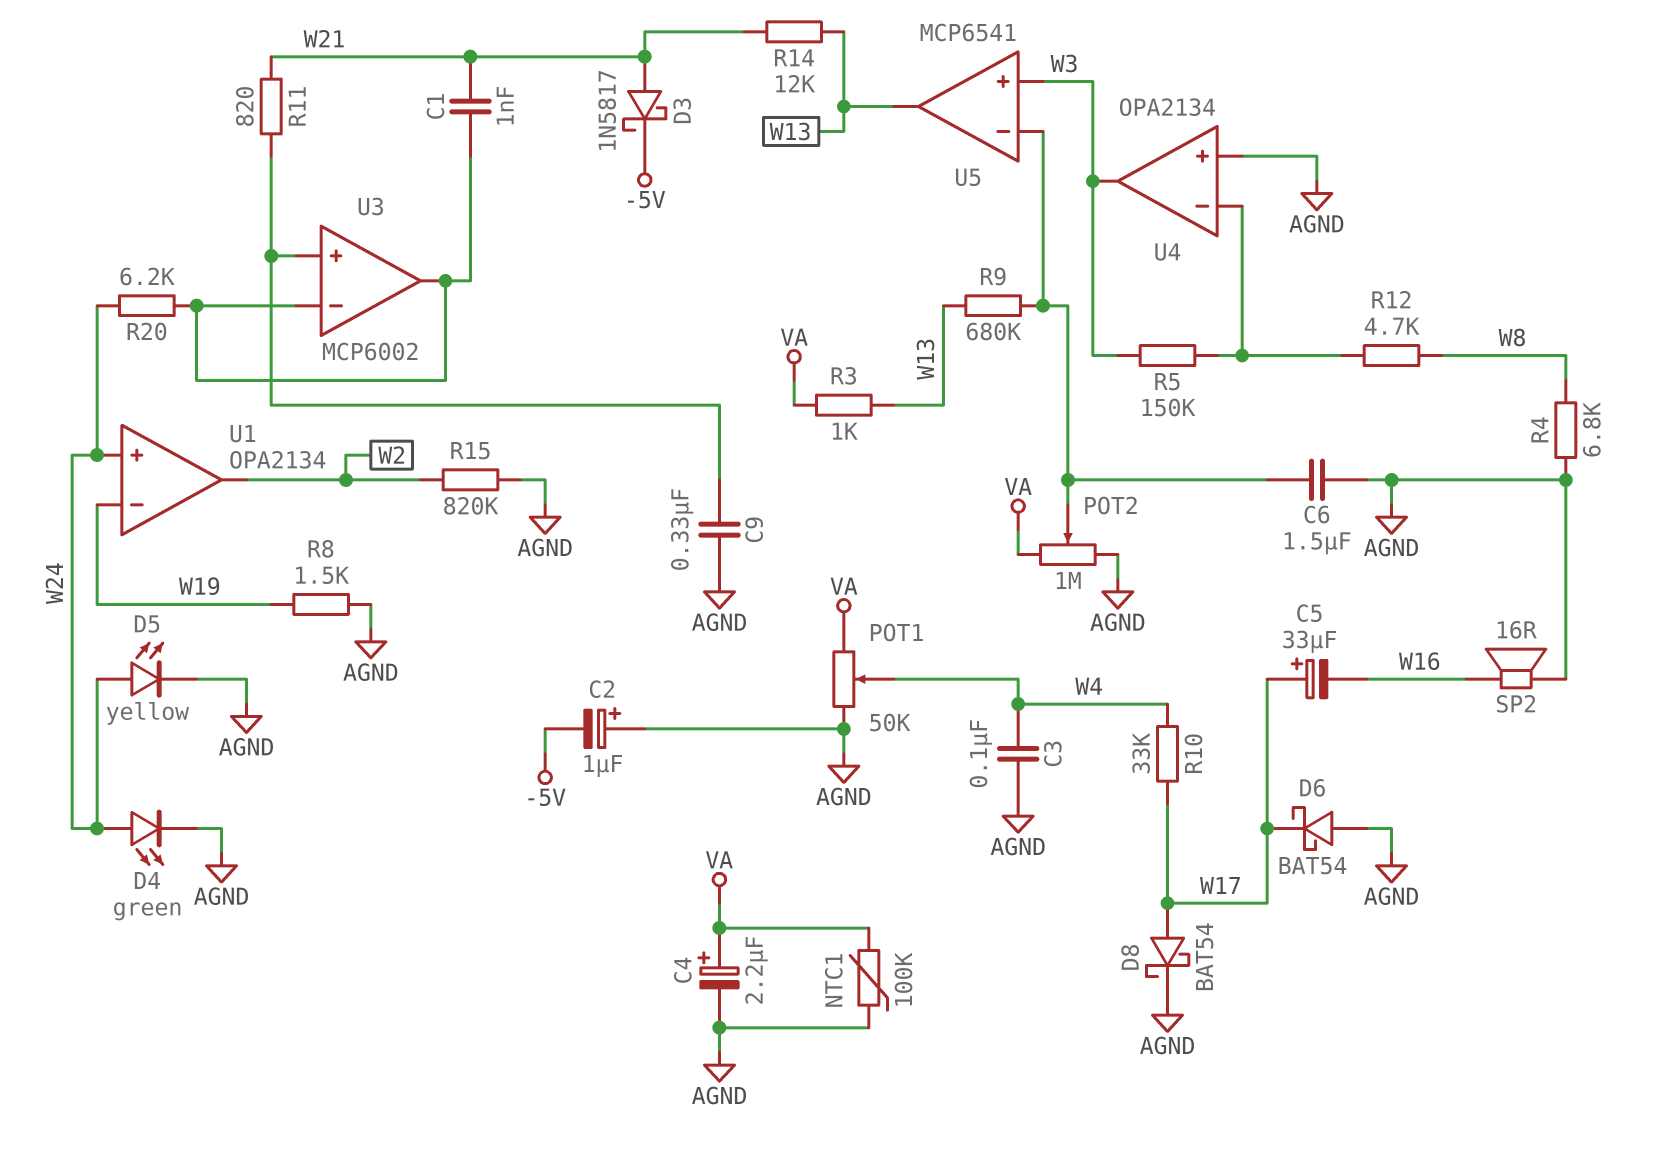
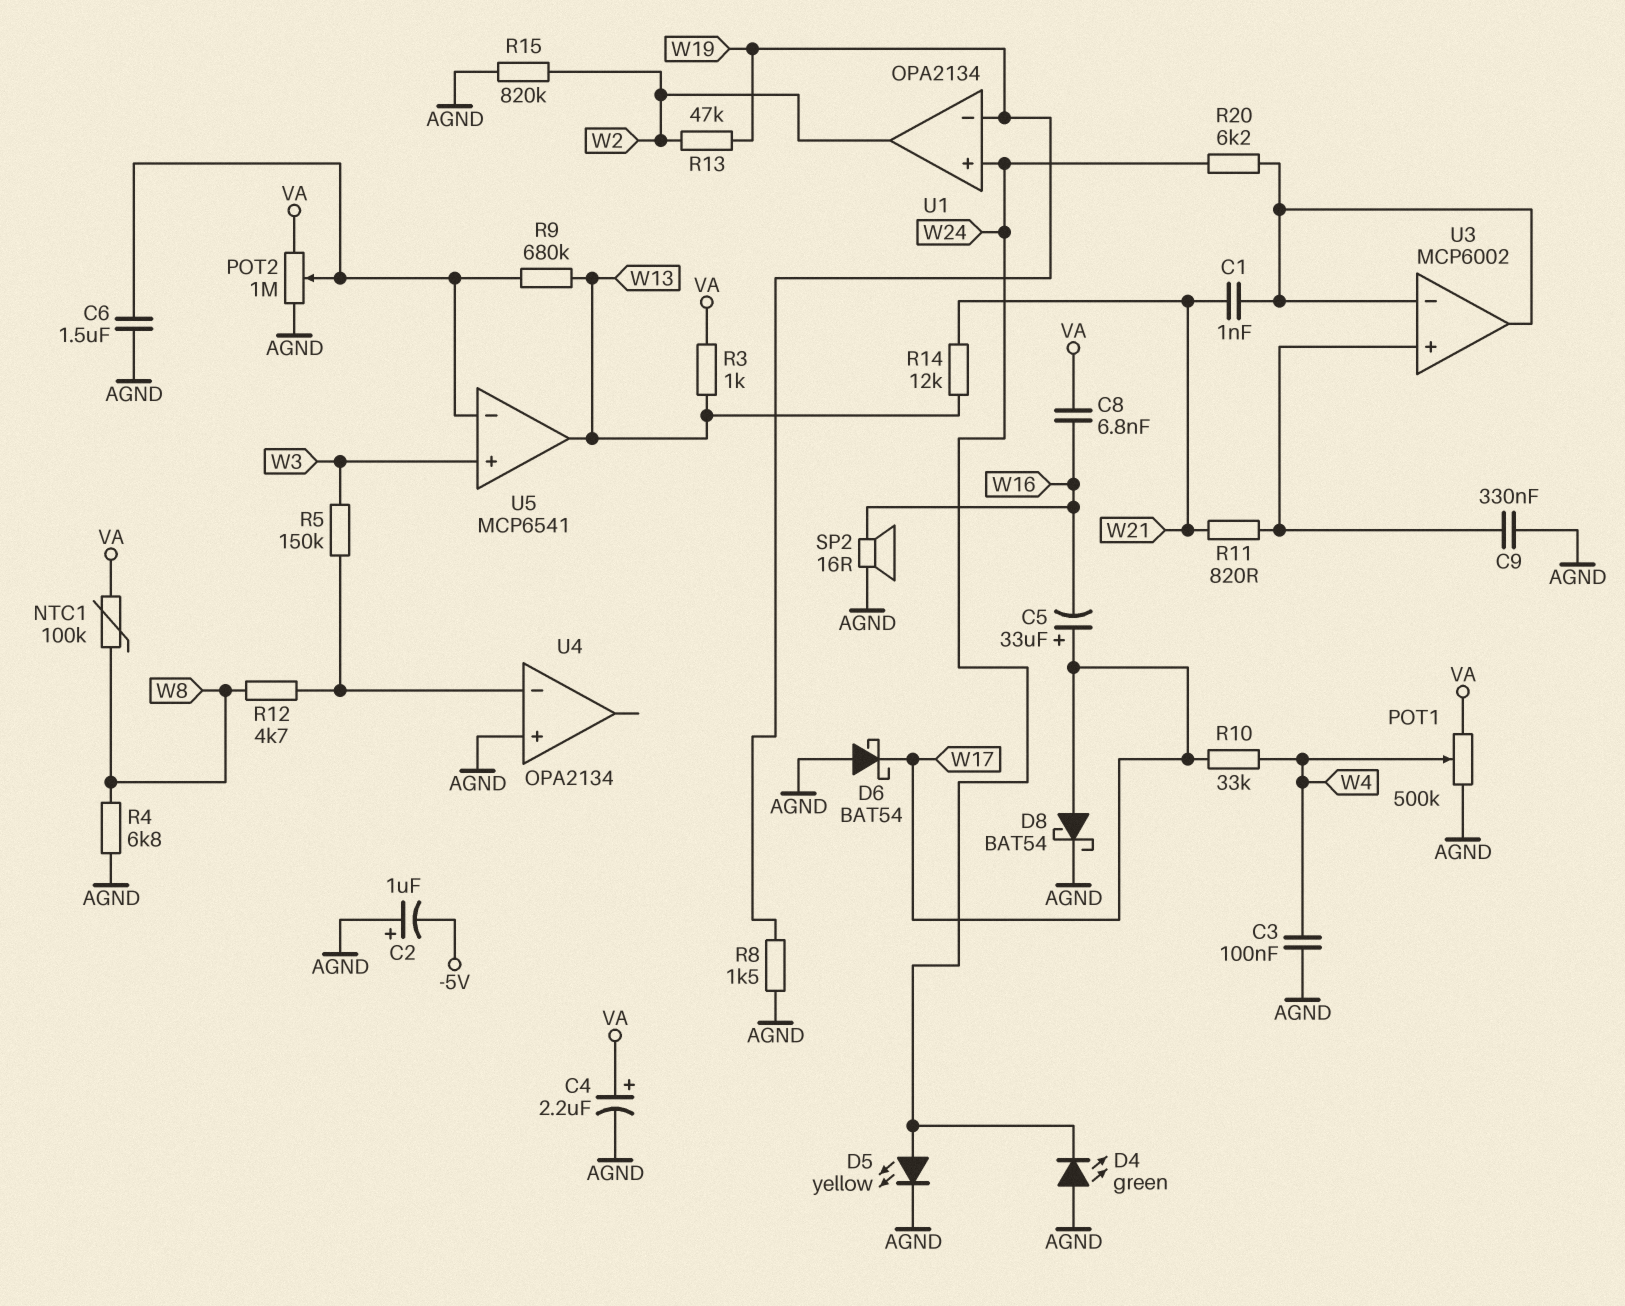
C8: none -> 6.8nF (VA, W16)
D3: schottky 1N5817 (A W21, K -5V) -> none
D4: LED green (A W24, K AGND) -> LED green (A AGND, K W24)
NTC1: 100k (AGND, VA) -> 100k (VA, W8)
POT1: 50k (AGND, VA, wiper W4) -> 500k (AGND, VA, wiper W4)
R13: none -> 47k (W2, W19)
U4 pin out: W3 -> none

